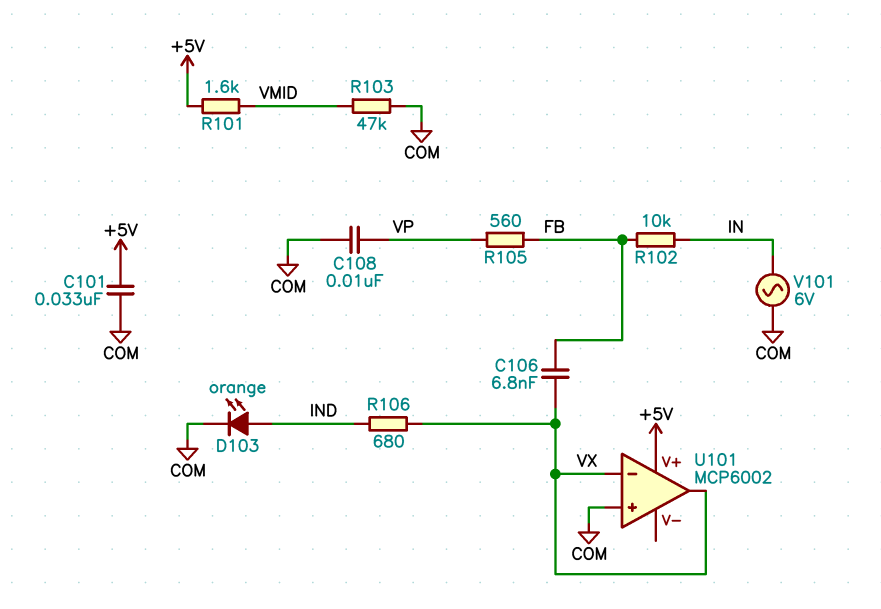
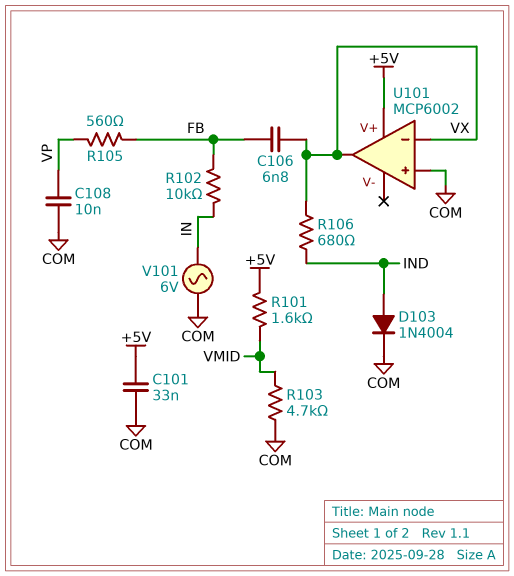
D103: LED orange (A IND, K COM) -> diode 1N4004 (A IND, K COM)
R103: 47k (COM, VMID) -> 4.7k (COM, VMID)

